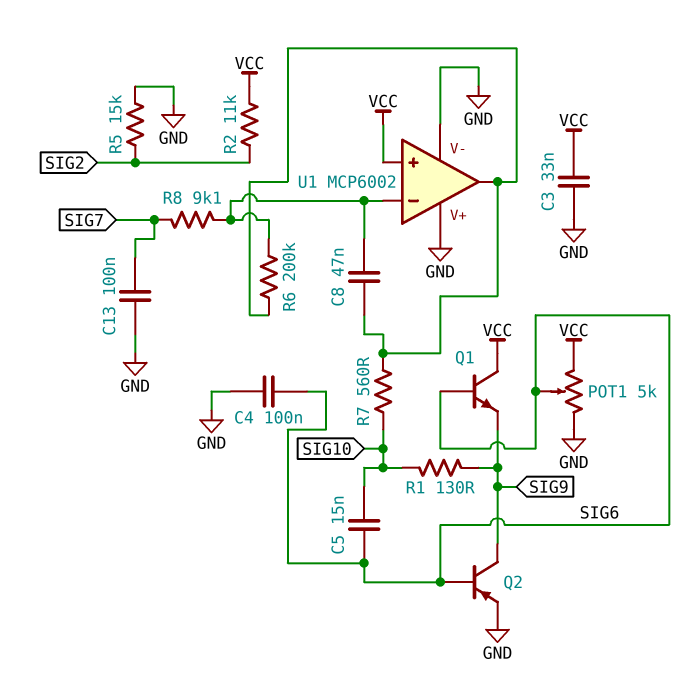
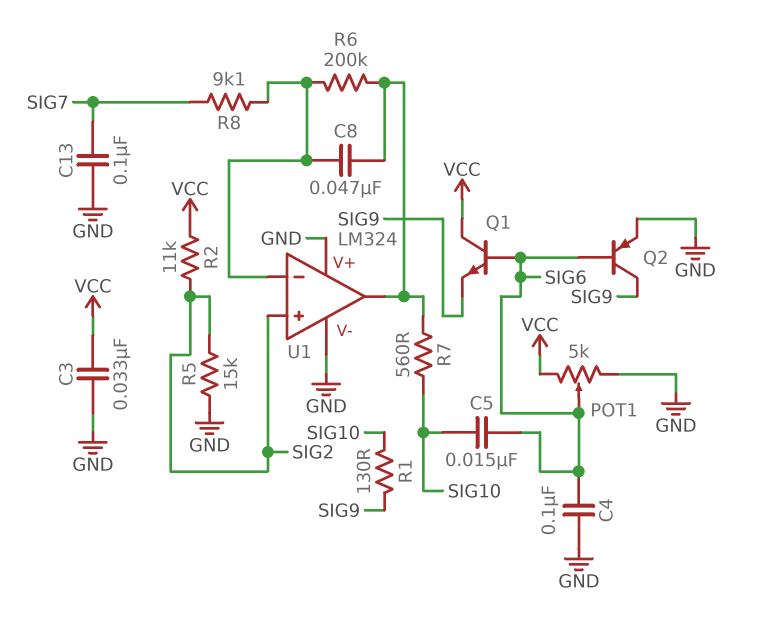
U1: MCP6002 -> LM324
U1 pin in+: VCC -> SIG2

